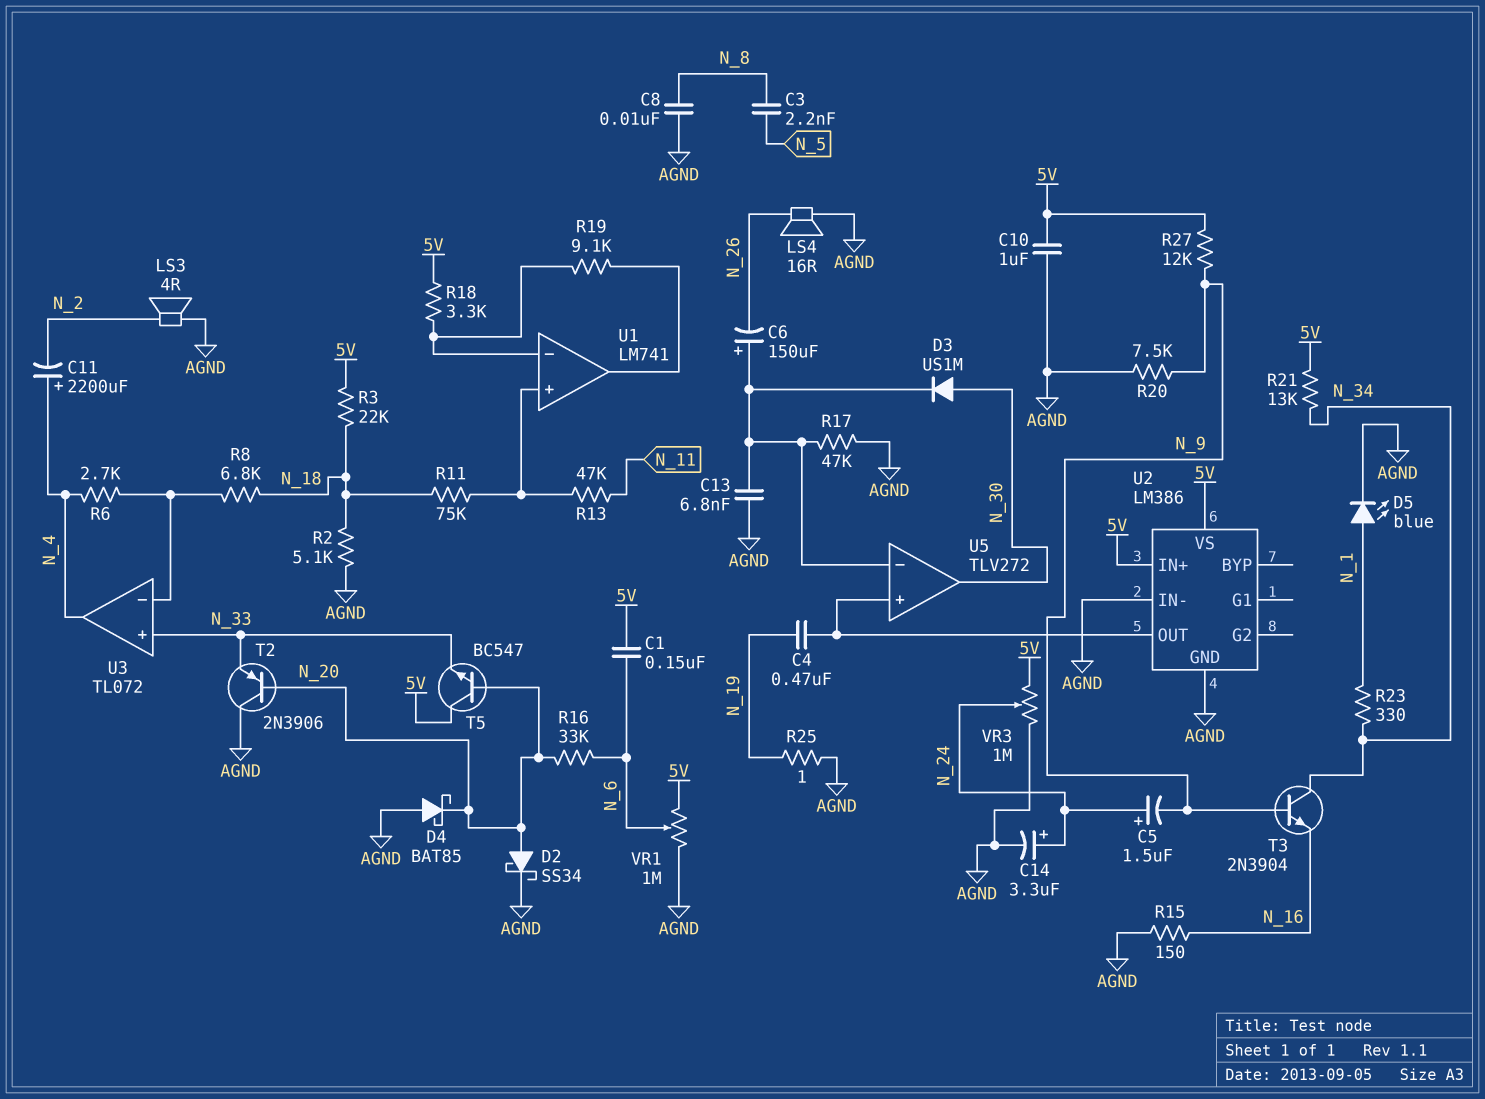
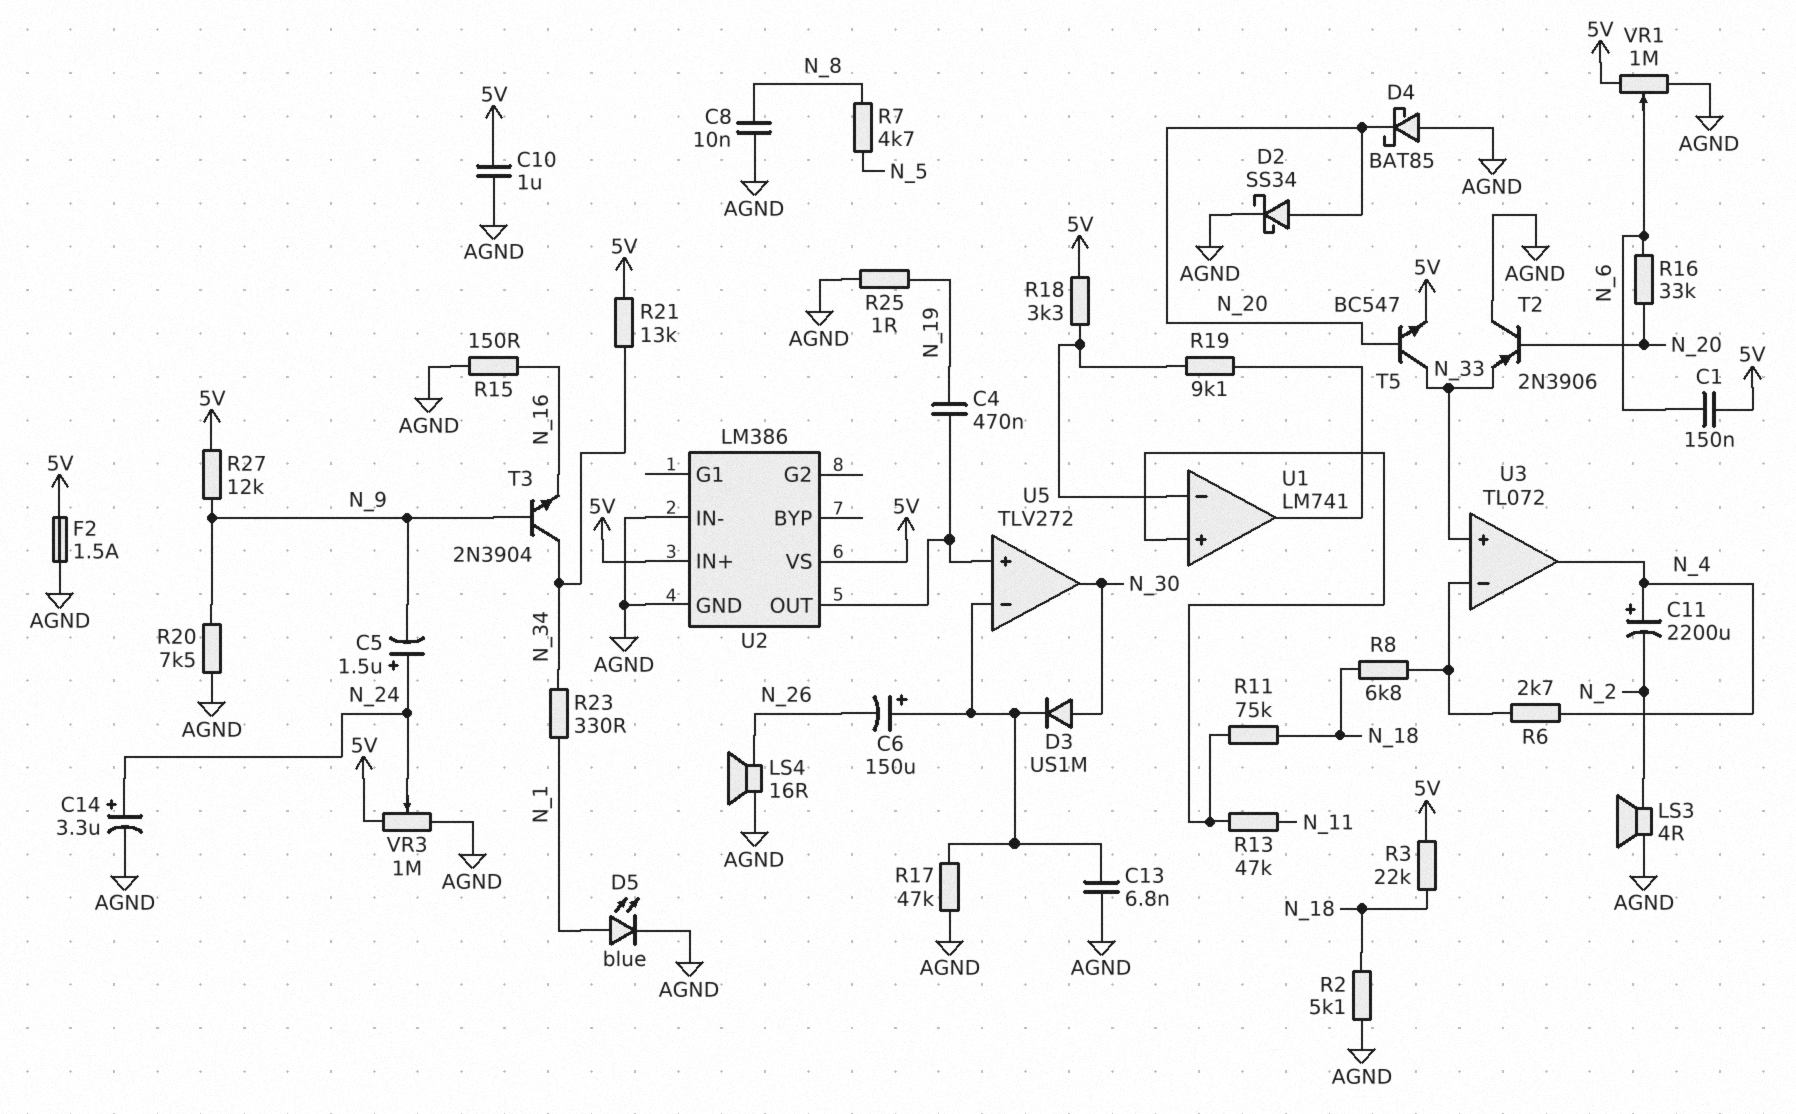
C3: 2.2nF (N_5, N_8) -> none
F2: none -> 1.5A (5V, AGND)
R7: none -> 4.7k (N_5, N_8)
T5: NPN BC547 (B N_20, C 5V, E N_33) -> NPN BC547 (B N_20, C N_33, E 5V)

